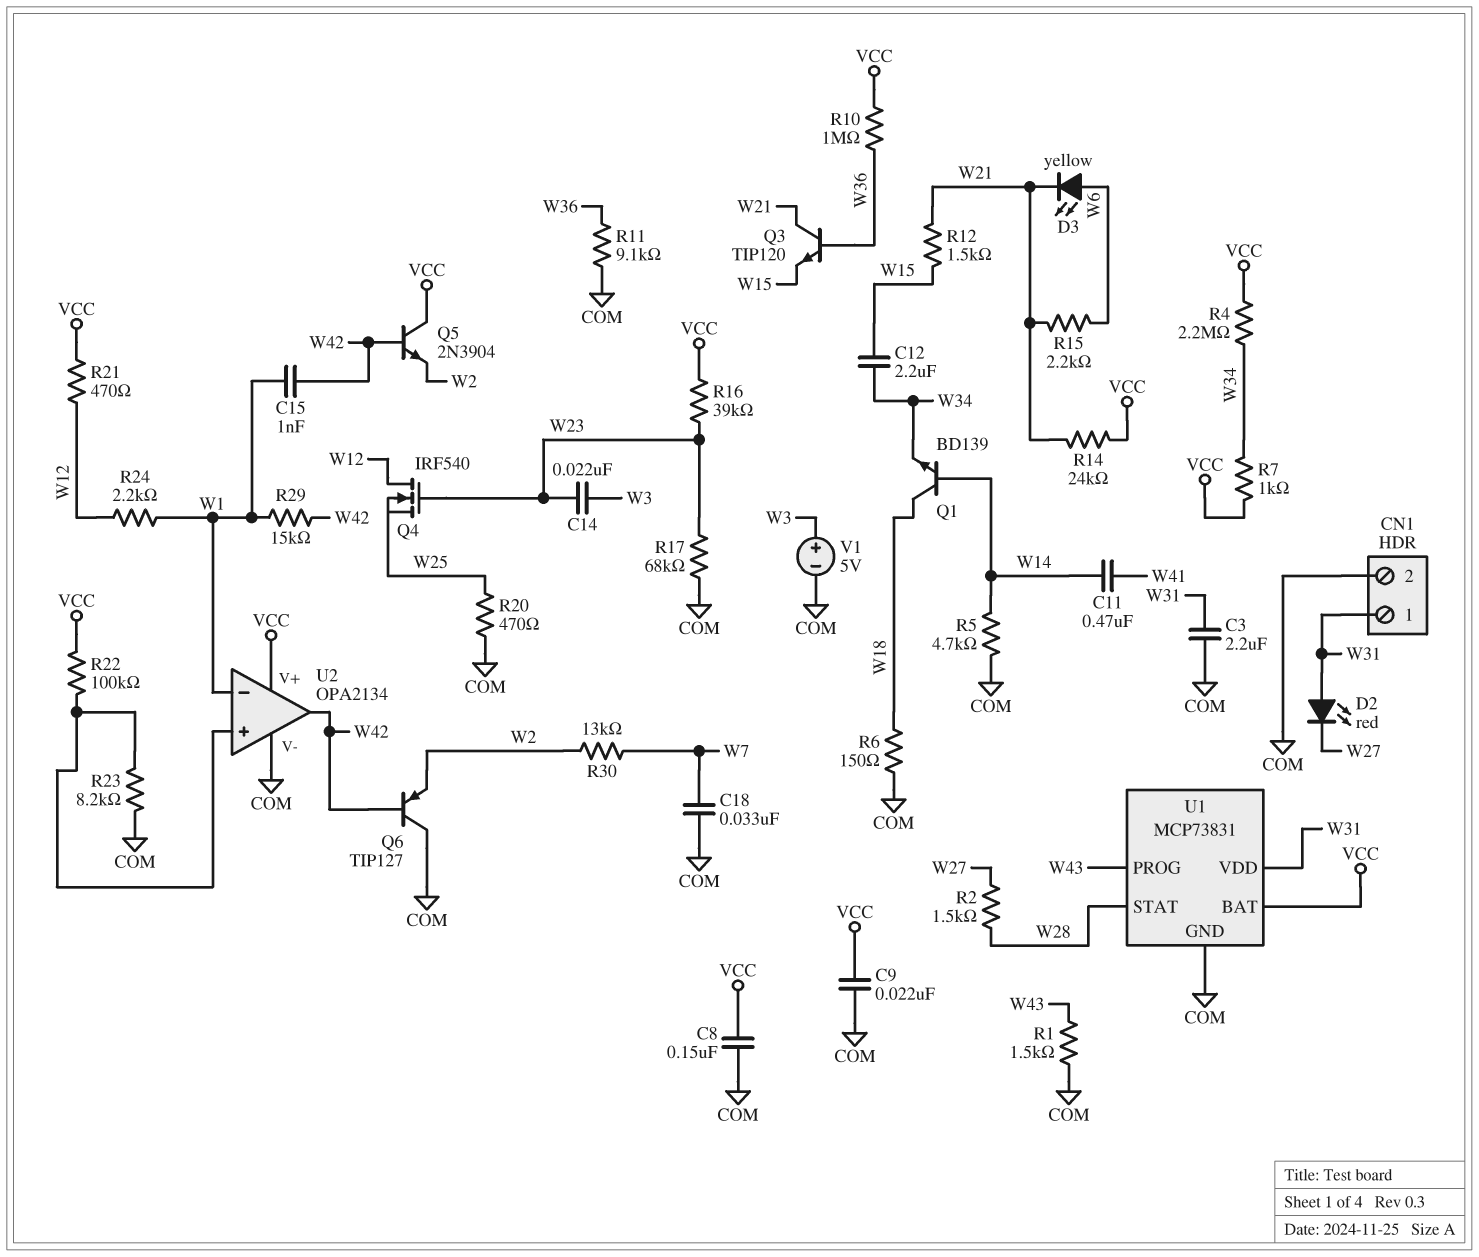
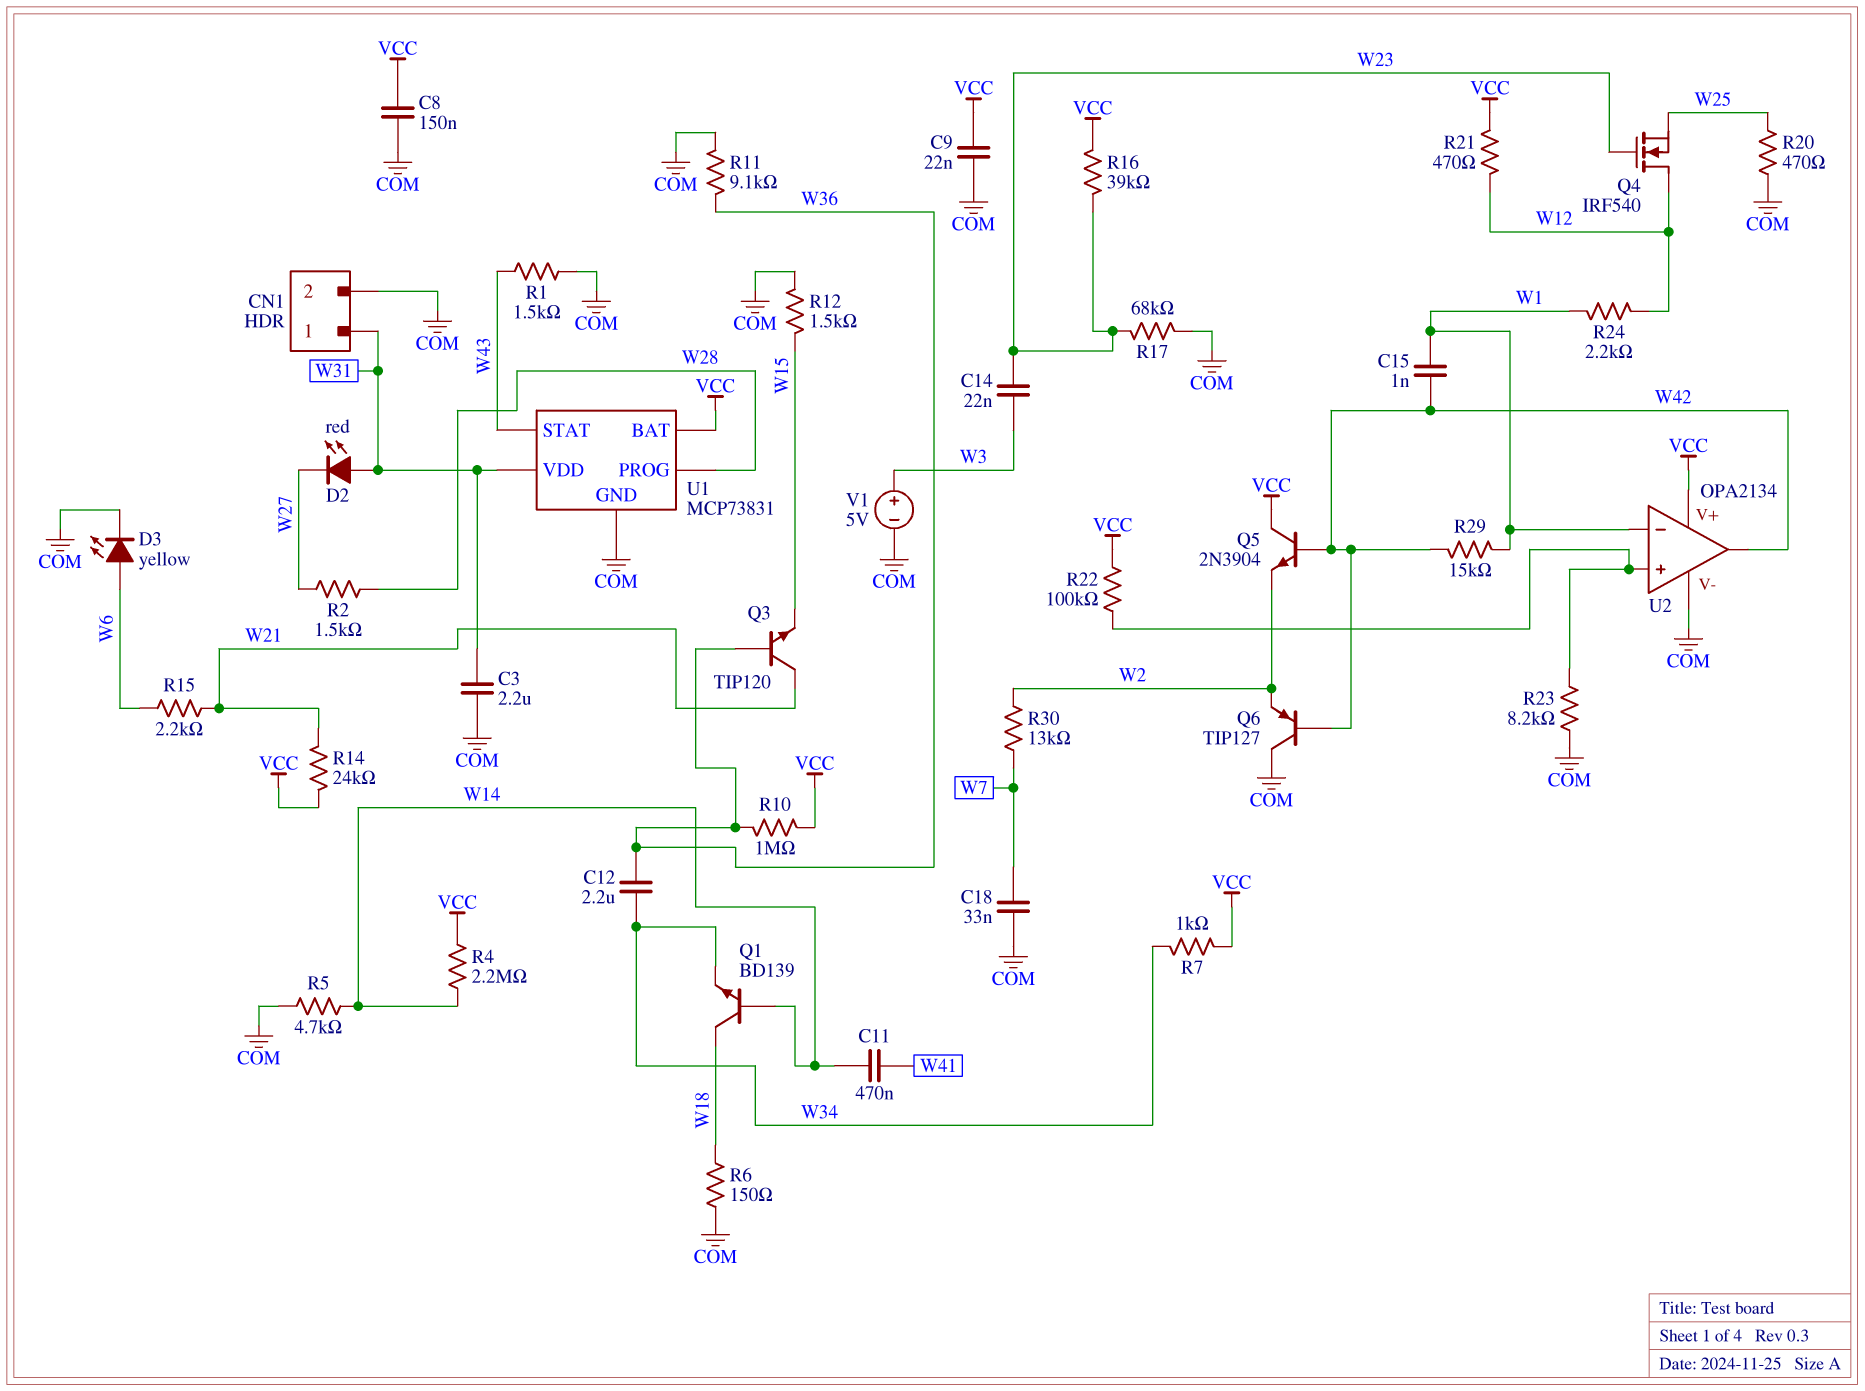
C12: 2.2uF (W15, W34) -> 2.2uF (W34, W36)
D3: LED yellow (A W6, K W21) -> LED yellow (A W6, K COM)
R4: 2.2M (VCC, W34) -> 2.2M (VCC, W14)
R12: 1.5k (W15, W21) -> 1.5k (COM, W15)
U1 pin PROG: W43 -> W28
U1 pin STAT: W28 -> W43

